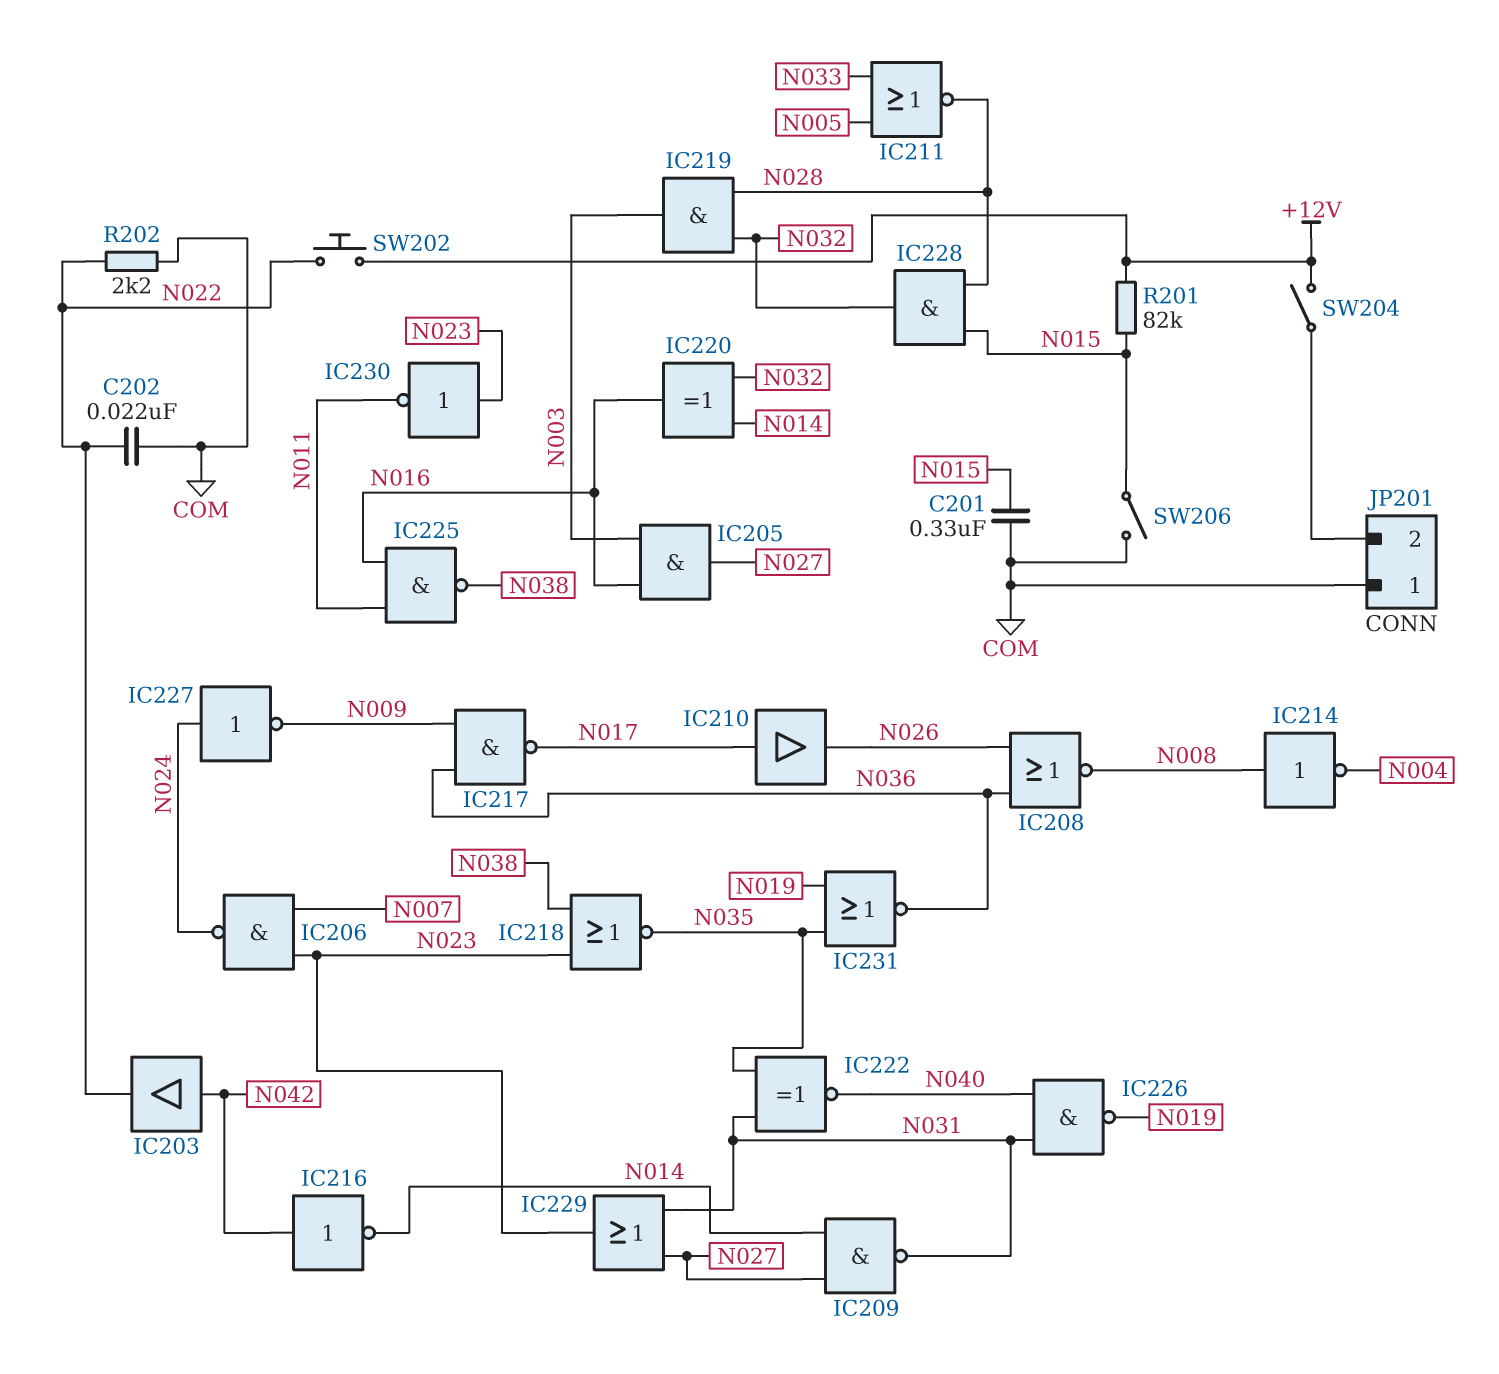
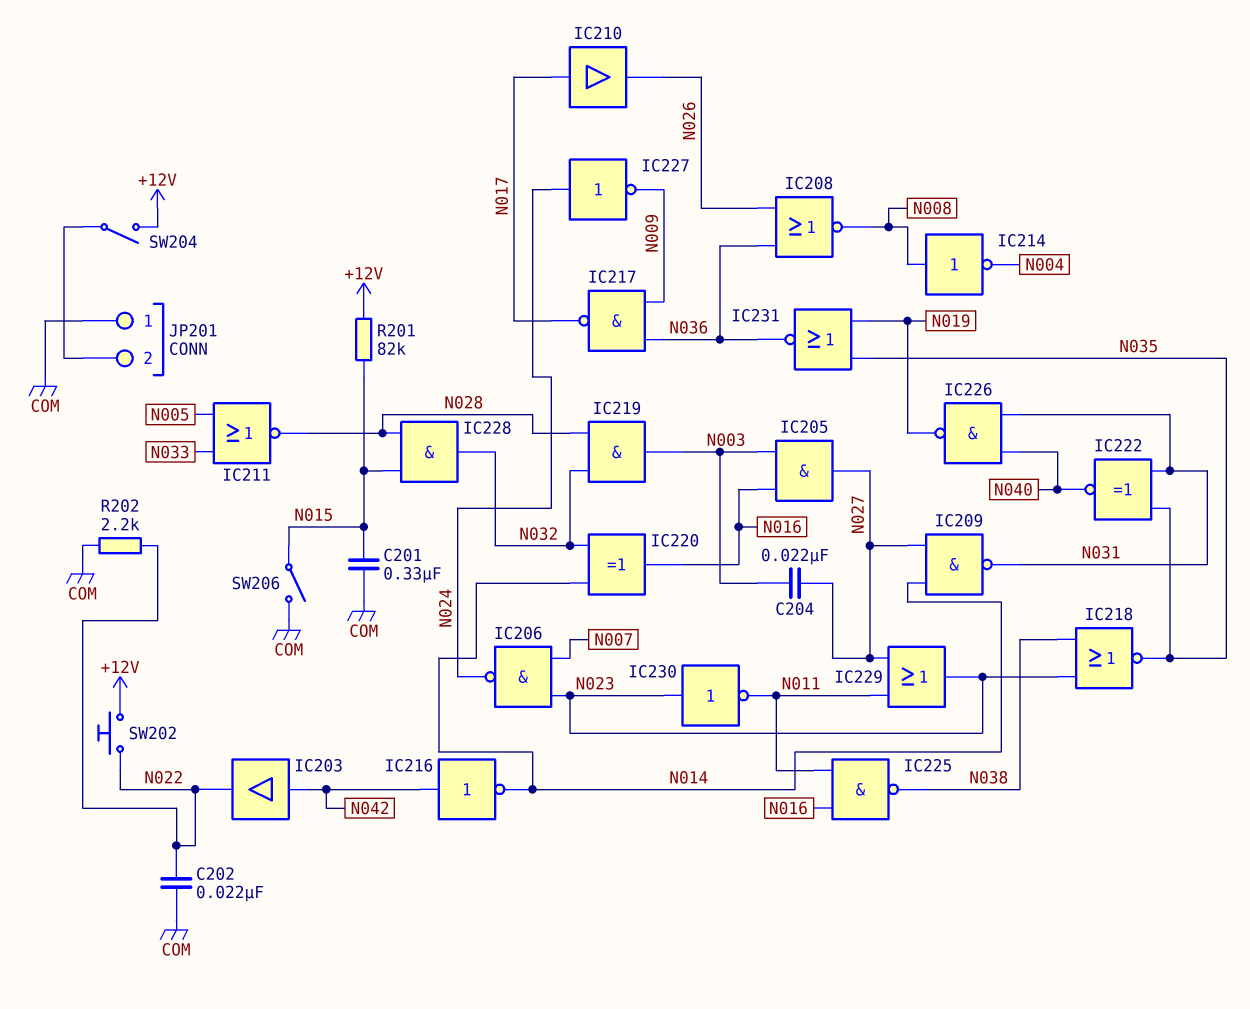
C204: none -> 22nF (N003, N027)
IC229: OR (in N027, in N031, out N023) -> OR (in N011, in N027, out N023)

